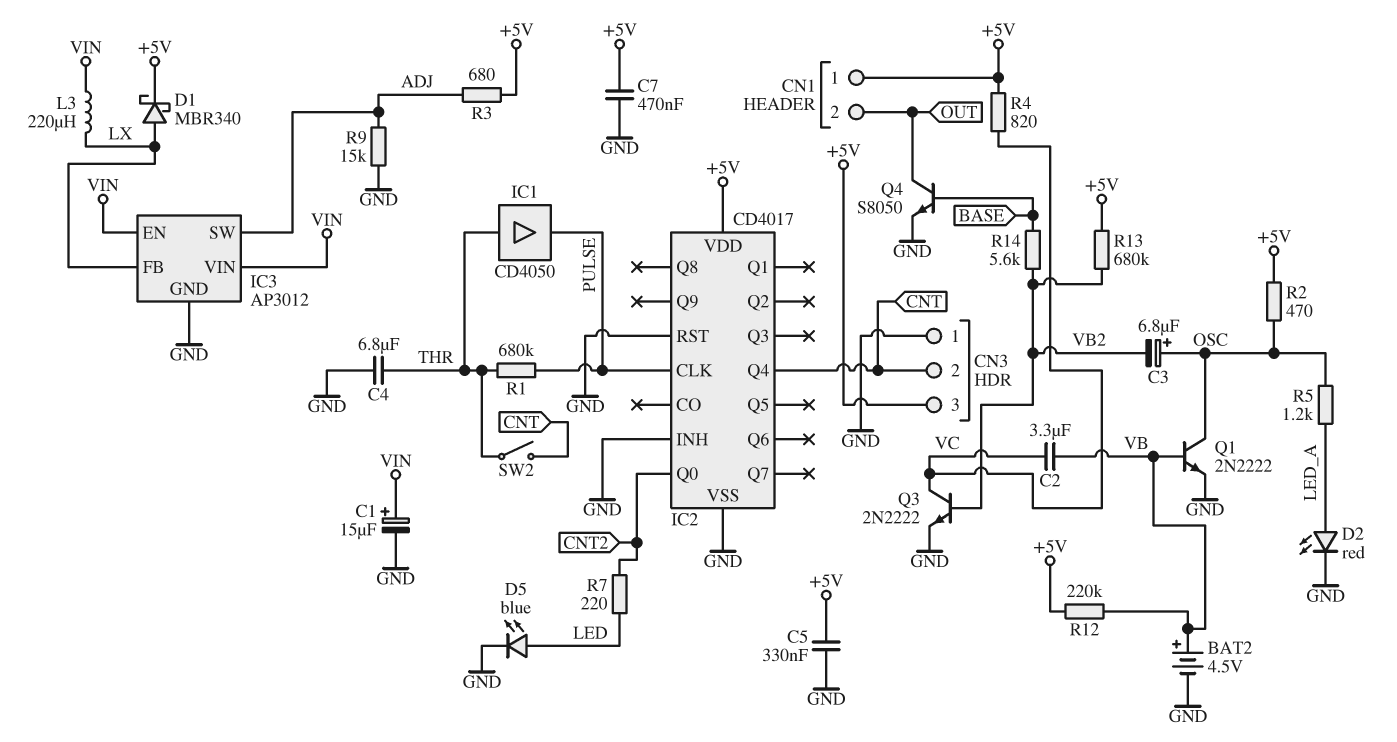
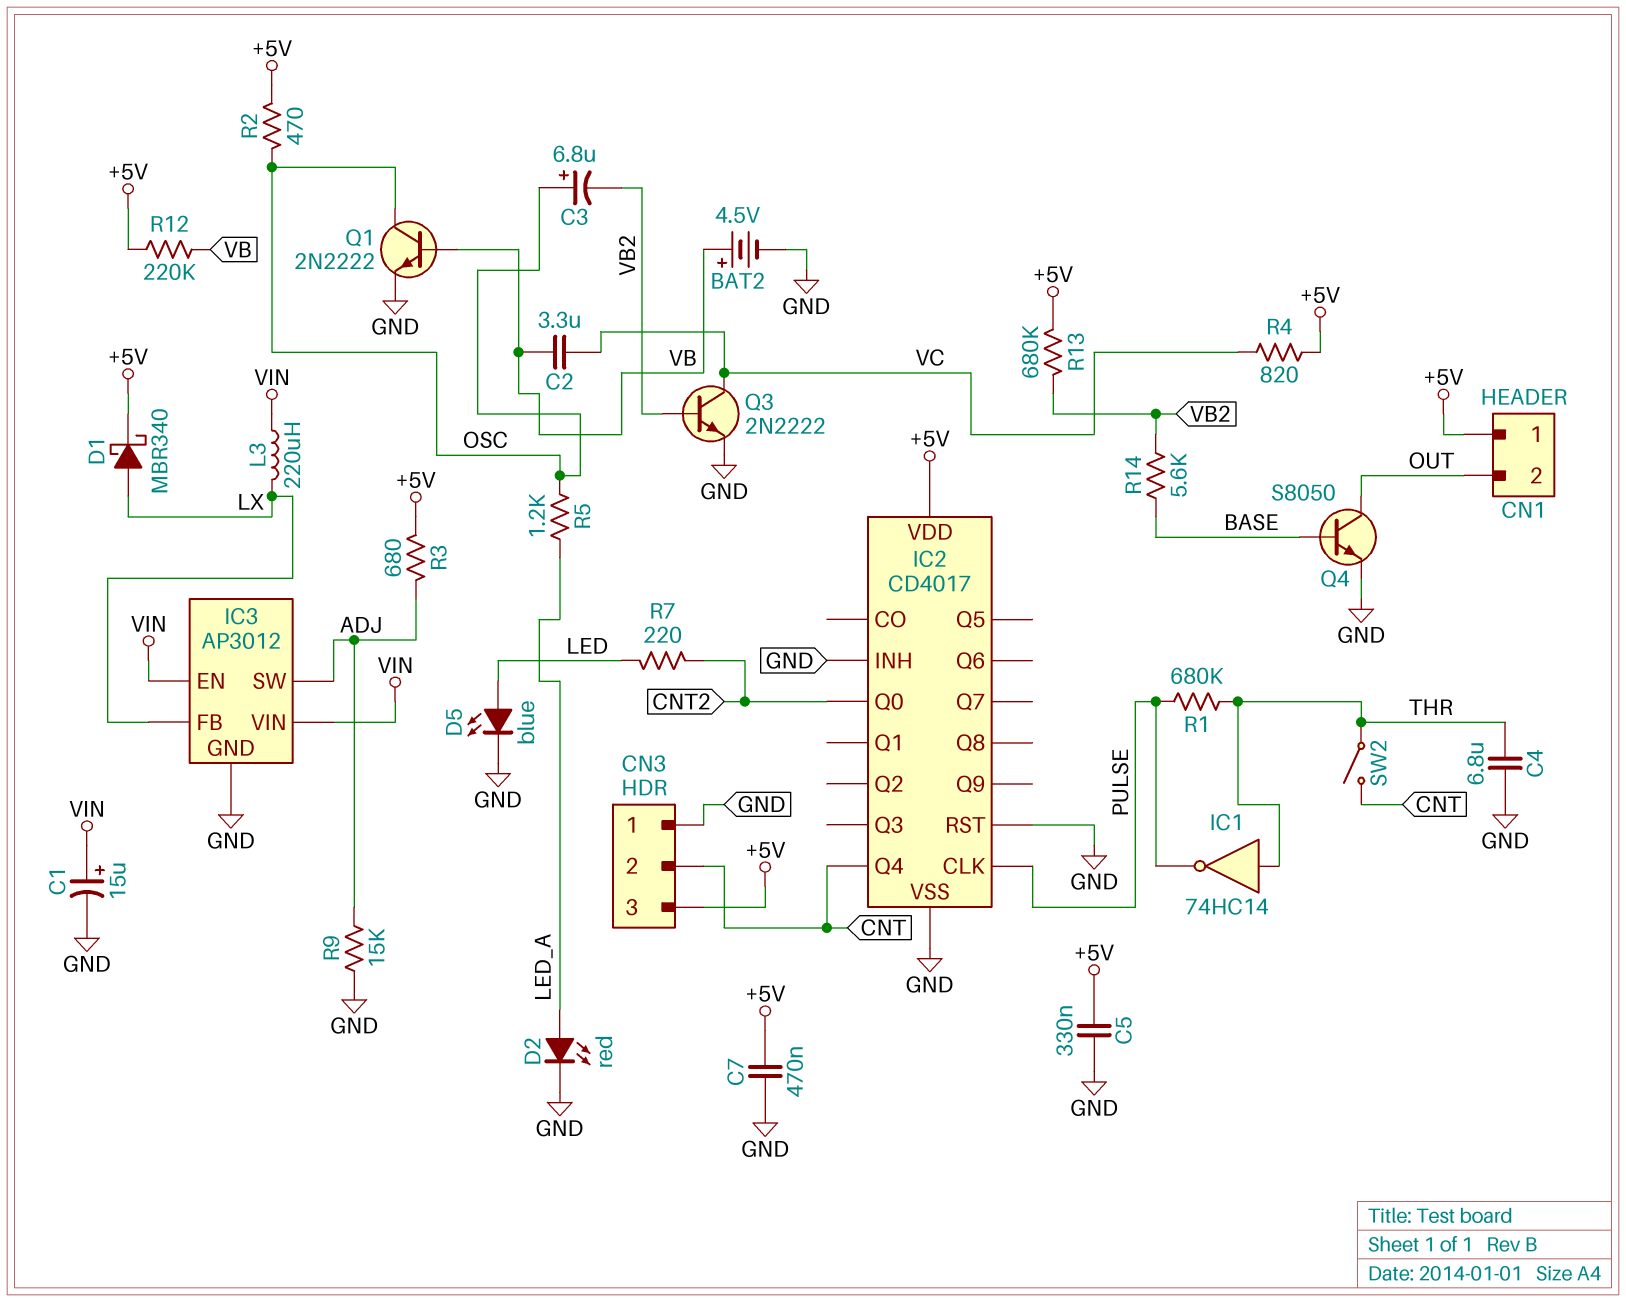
IC1: buffer CD4050 (in THR, out PULSE) -> NOT 74HC14 (in THR, out PULSE)

